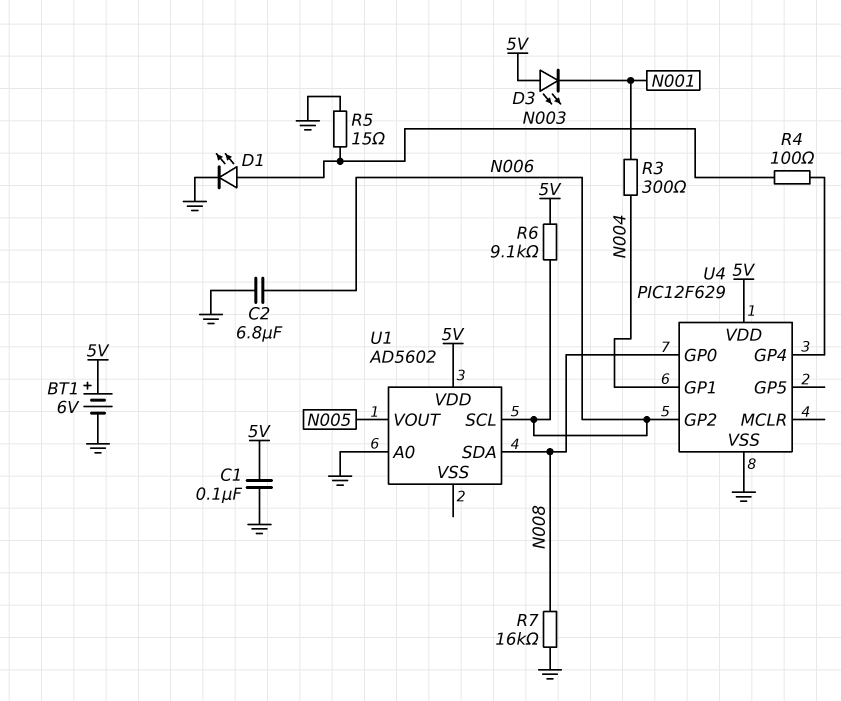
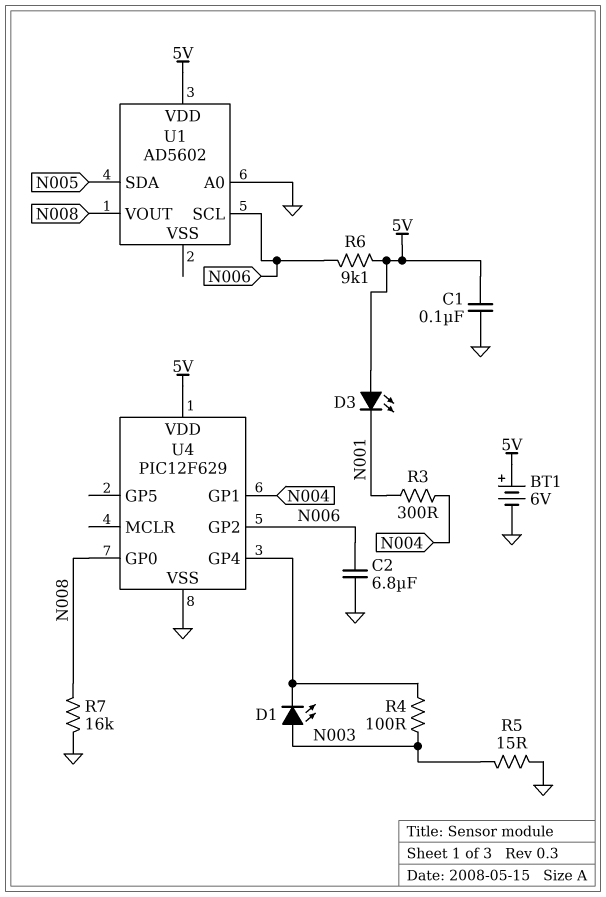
D1: LED (A N003, K GND) -> LED (A N003, K U4/GP4)
U1 pin SDA: N008 -> N005
U1 pin VOUT: N005 -> N008

